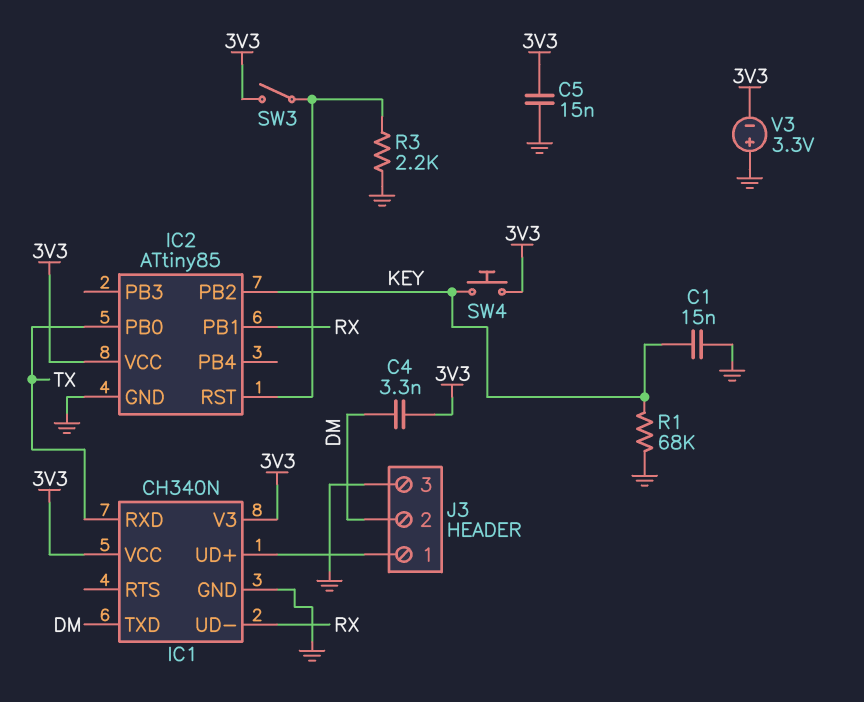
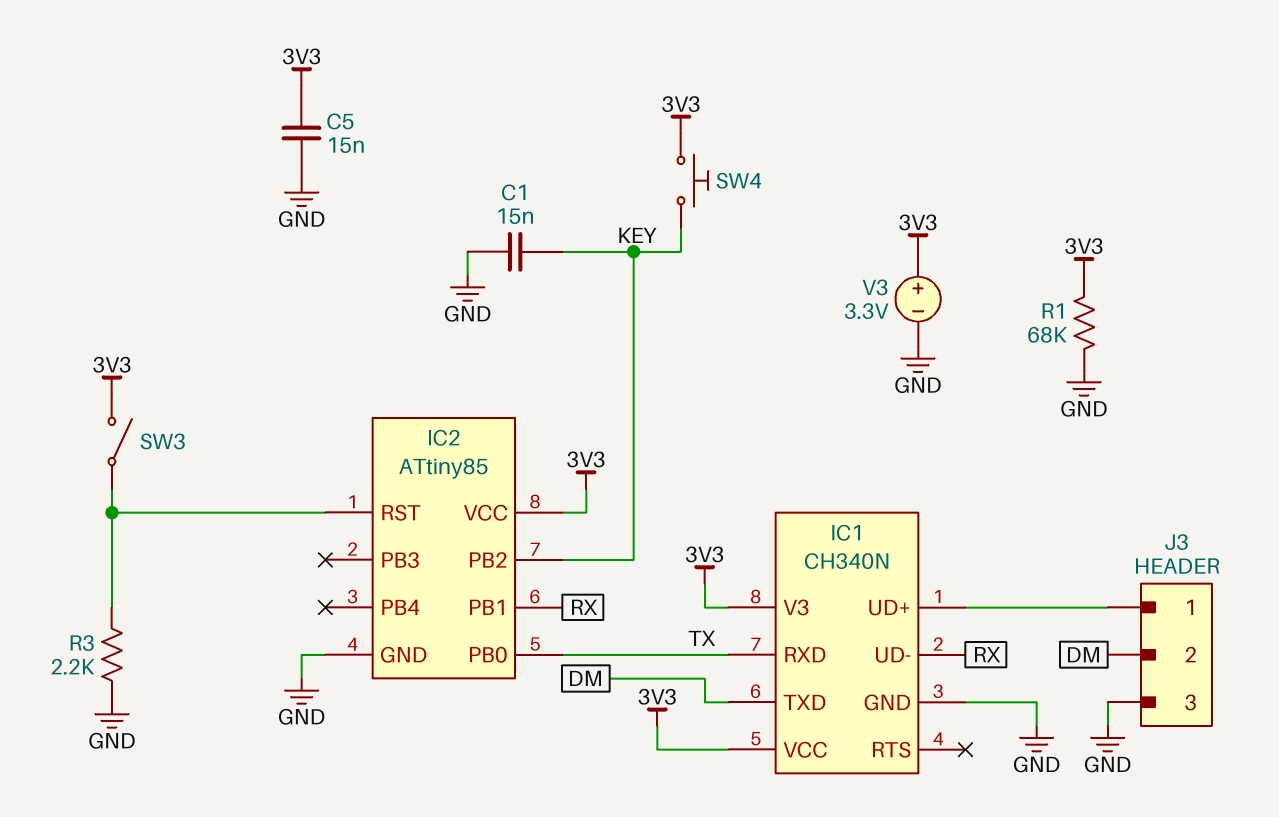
C4: 3.3nF (3V3, DM) -> none
R1: 68k (GND, KEY) -> 68k (3V3, GND)
V3: 3.3V (plus GND, minus 3V3) -> 3.3V (plus 3V3, minus GND)

